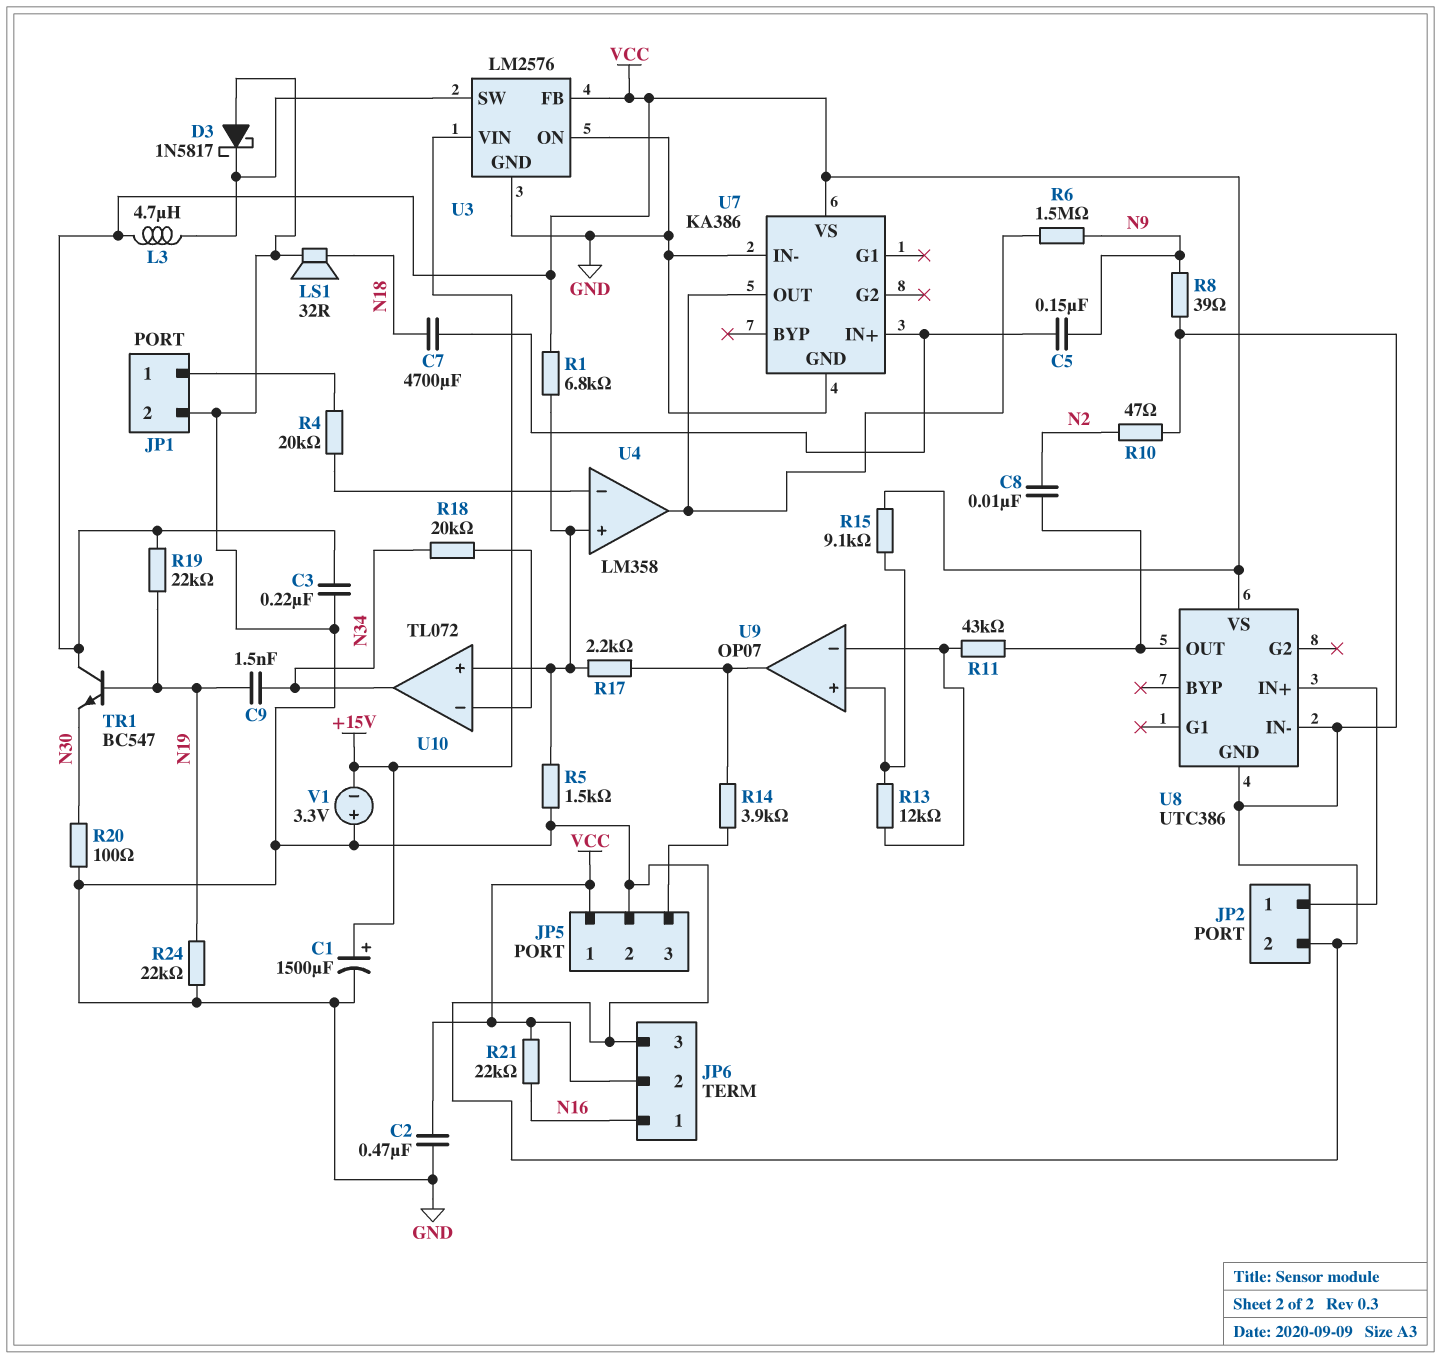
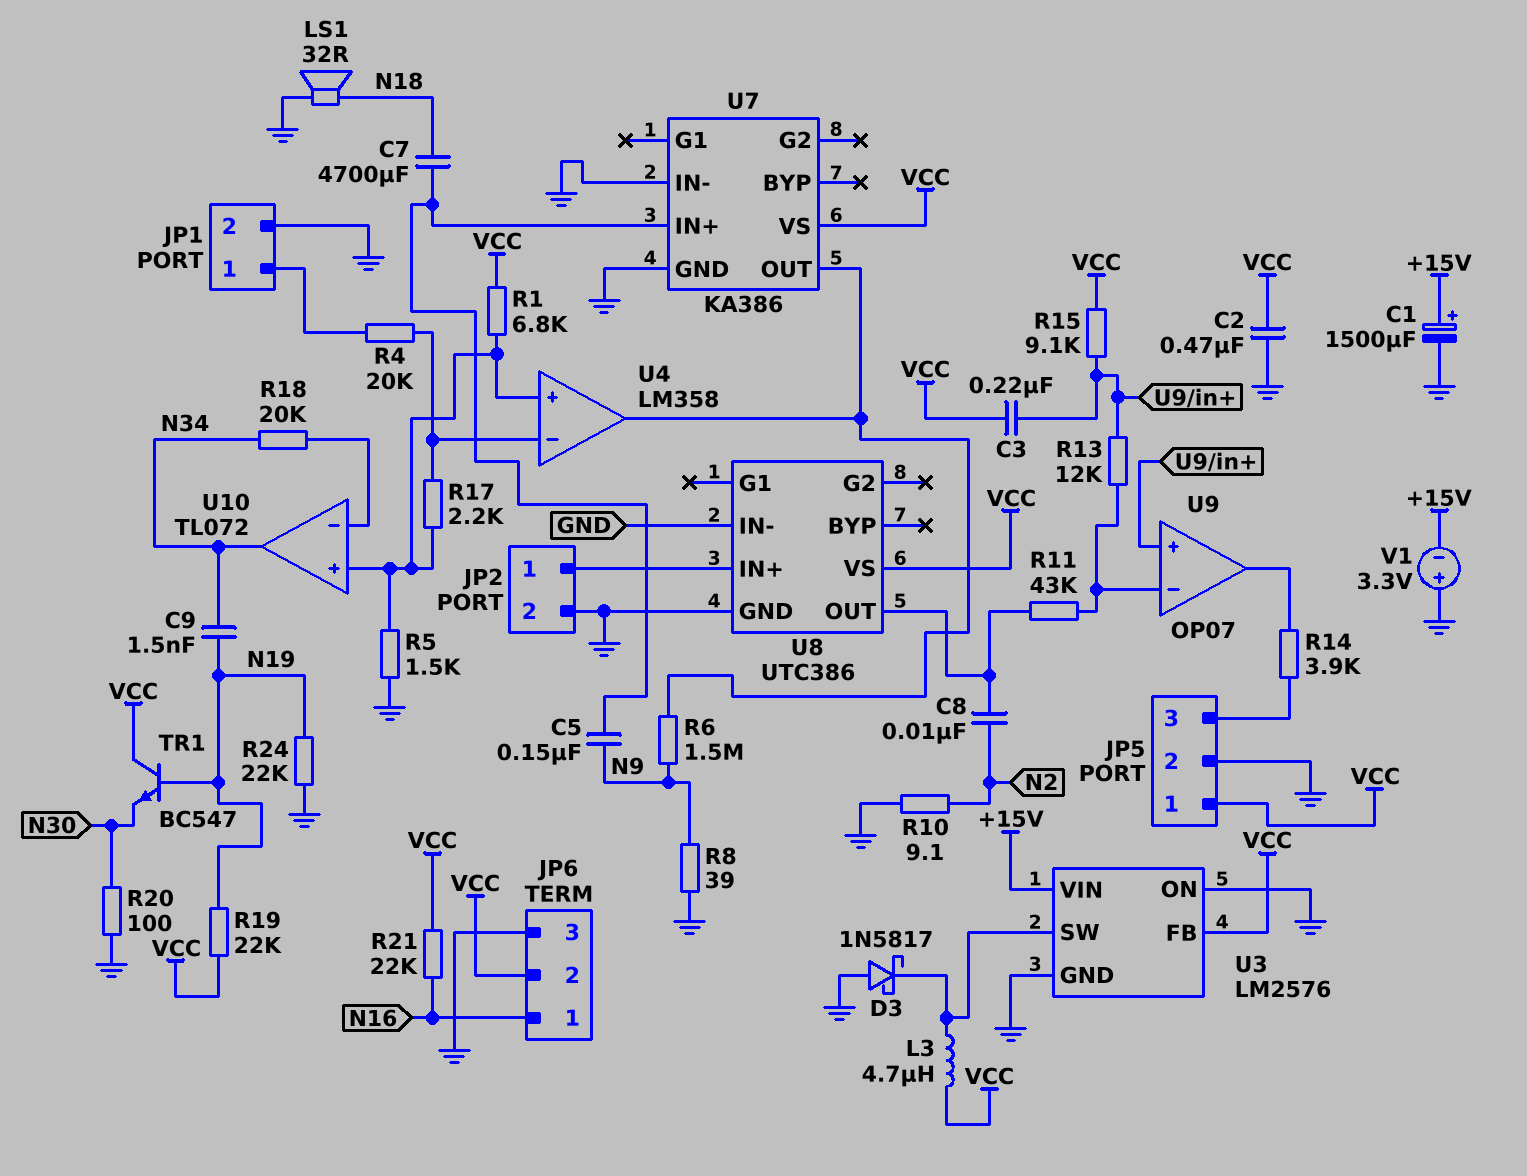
C3: 220nF (GND, VCC) -> 220nF (U9/in+, VCC)
R10: 47 (GND, N2) -> 9.1 (GND, N2)
R17: 2.2k (U4/in+, U9/out) -> 2.2k (U4/in+, U4/in-)

